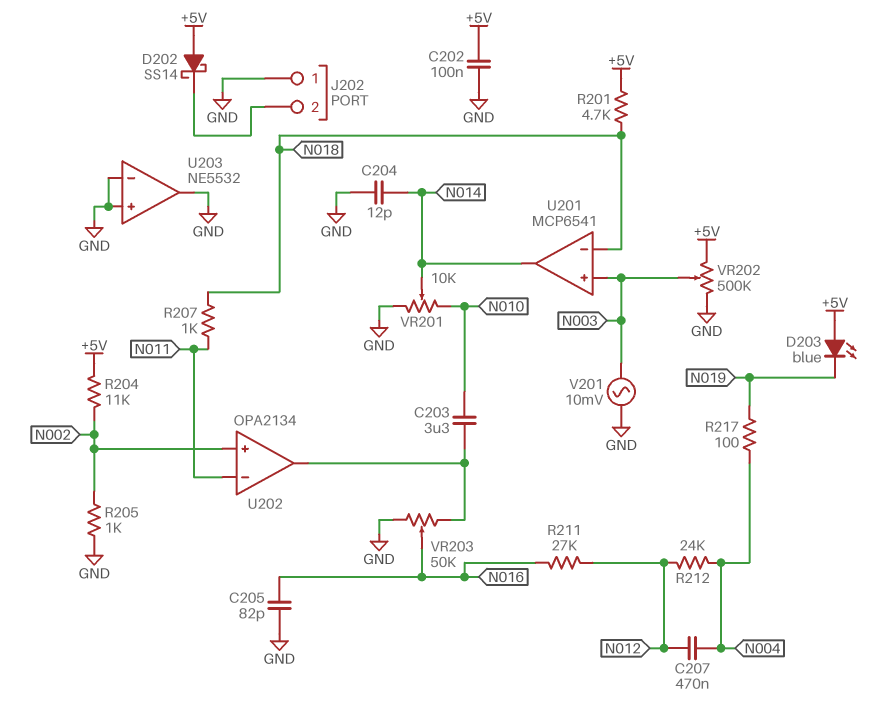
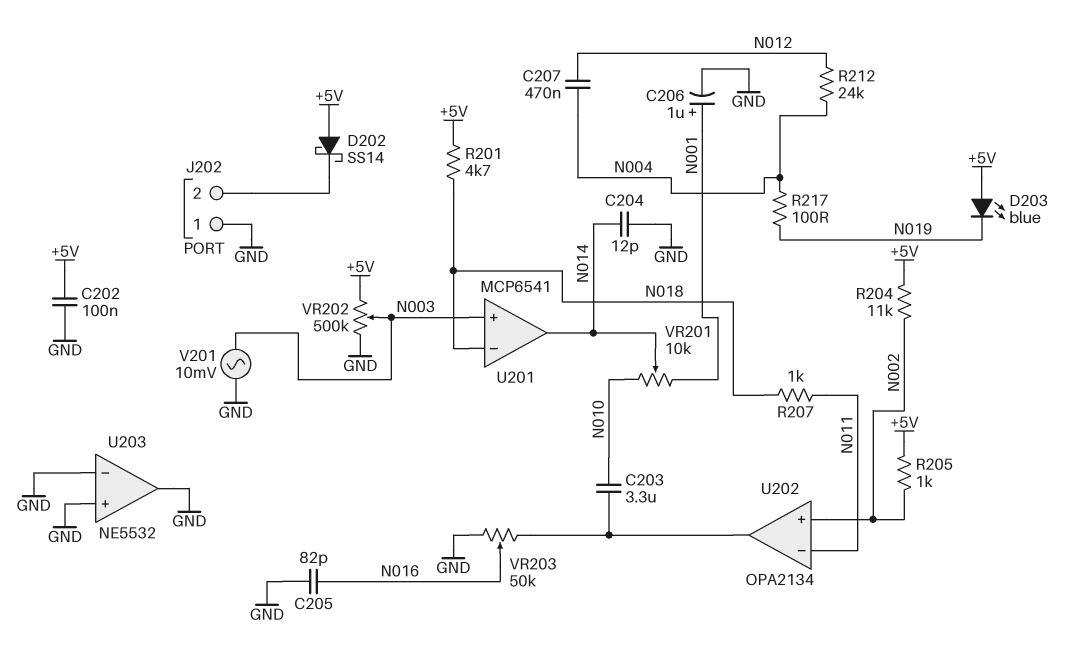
C206: none -> 1uF (plus N001, minus GND)
R205: 1k (GND, N002) -> 1k (+5V, N002)
R211: 27k (N012, N016) -> none
VR201: 10k (GND, N010, wiper N014) -> 10k (N001, N010, wiper N014)

